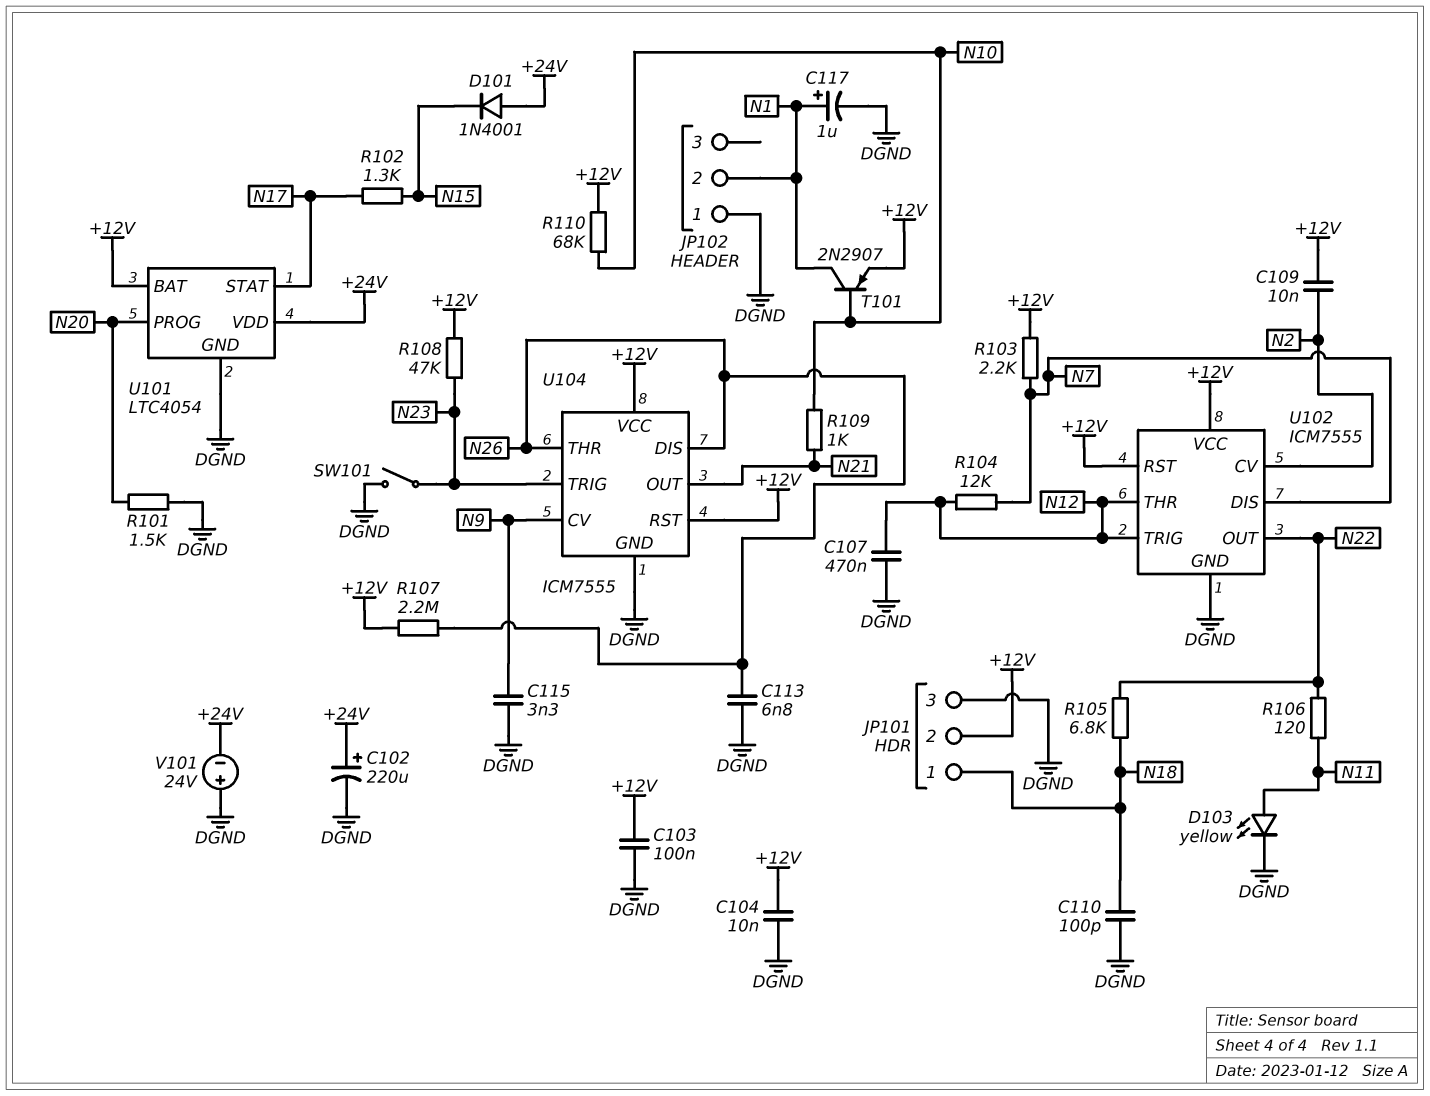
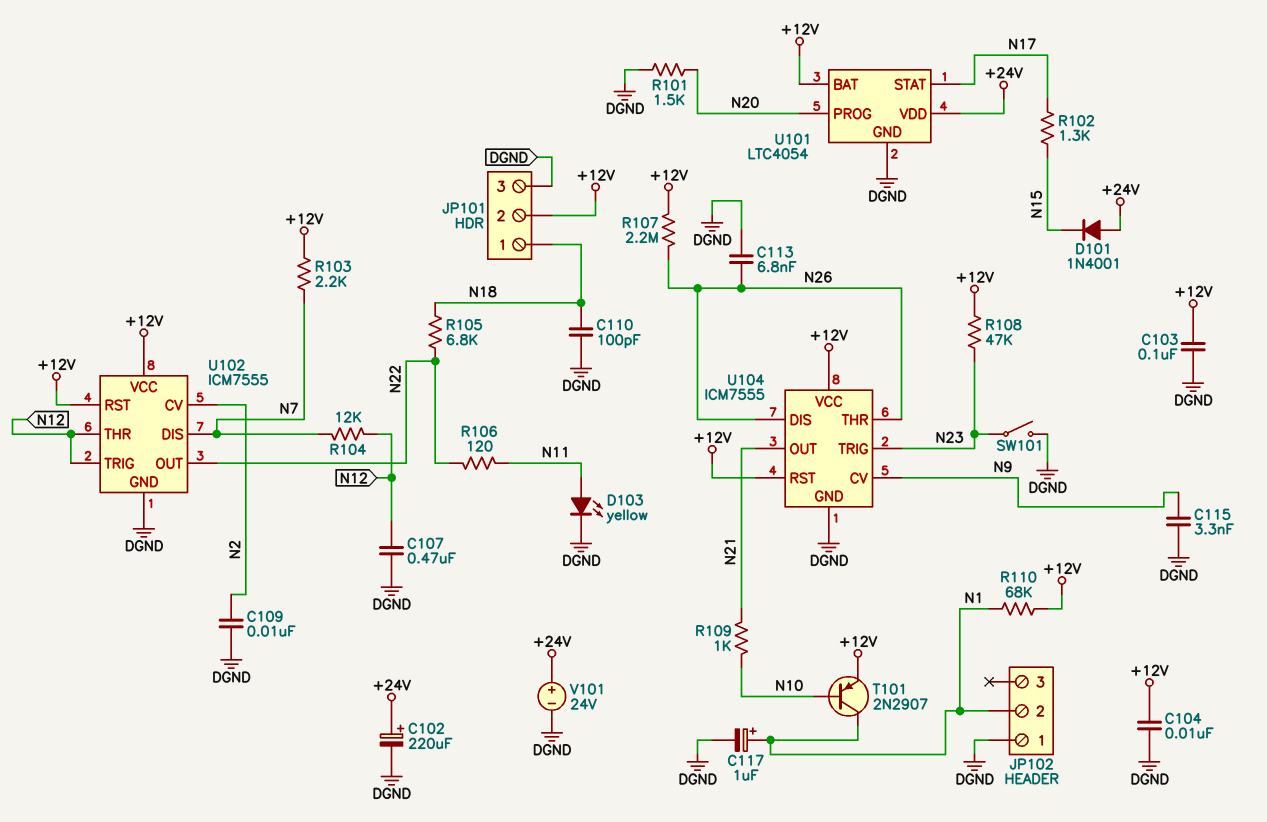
C109: 10nF (+12V, N2) -> 10nF (DGND, N2)
R110: 68k (+12V, N10) -> 68k (+12V, N1)
V101: 24V (plus DGND, minus +24V) -> 24V (plus +24V, minus DGND)

